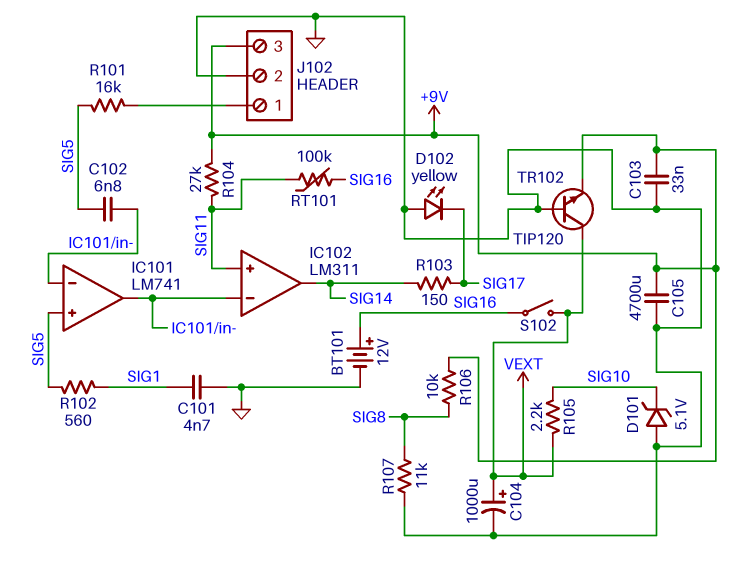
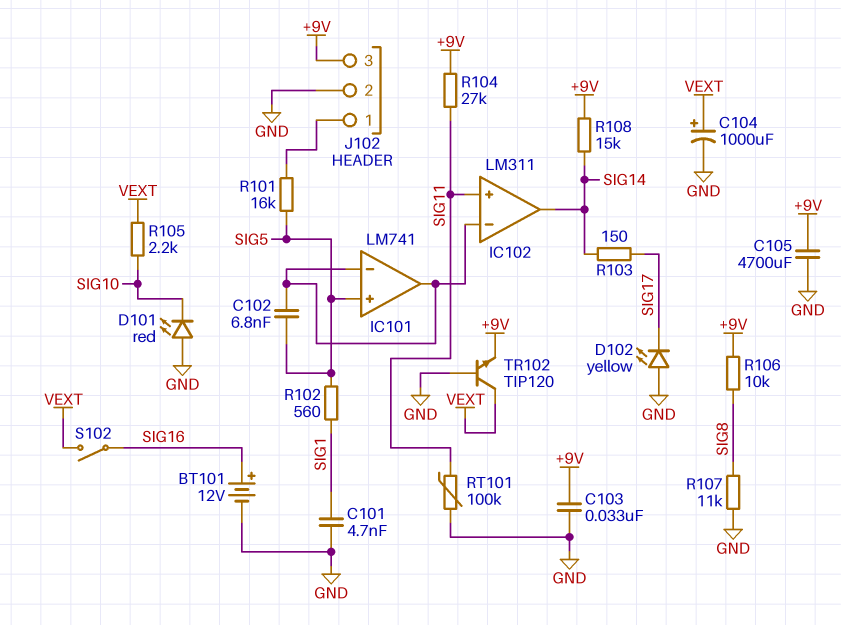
D101: zener 5.1V (A GND, K SIG10) -> LED red (A GND, K SIG10)
R108: none -> 15k (+9V, SIG14)
RT101: 100k (SIG11, SIG16) -> 100k (GND, SIG11)

